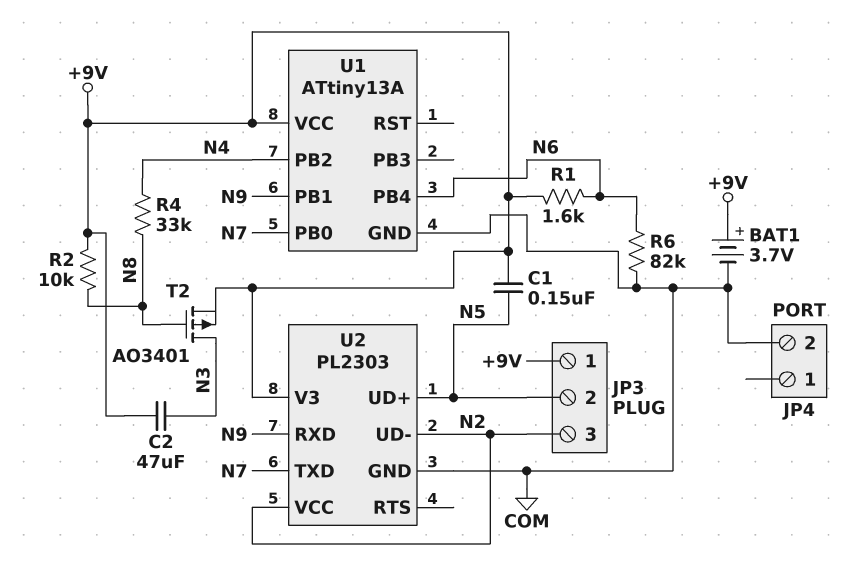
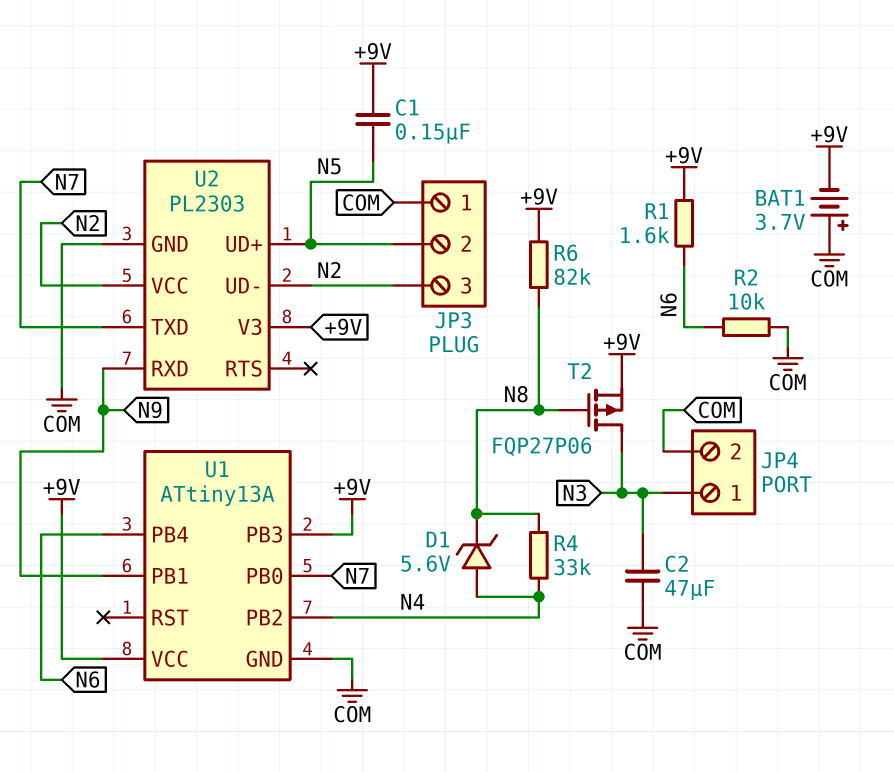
BAT1: 3.7V (plus +9V, minus COM) -> 3.7V (plus COM, minus +9V)
C2: 47uF (+9V, N3) -> 47uF (COM, N3)
D1: none -> zener 5.6V (A N4, K N8)
JP3 pin 1: +9V -> COM
JP4 pin 1: none -> N3
R2: 10k (+9V, N8) -> 10k (COM, N6)
R6: 82k (COM, N6) -> 82k (+9V, N8)
T2: PMOS AO3401 (G N8, D N3, S +9V) -> PMOS FQP27P06 (G N8, D N3, S +9V)
U1 pin PB3: none -> +9V

